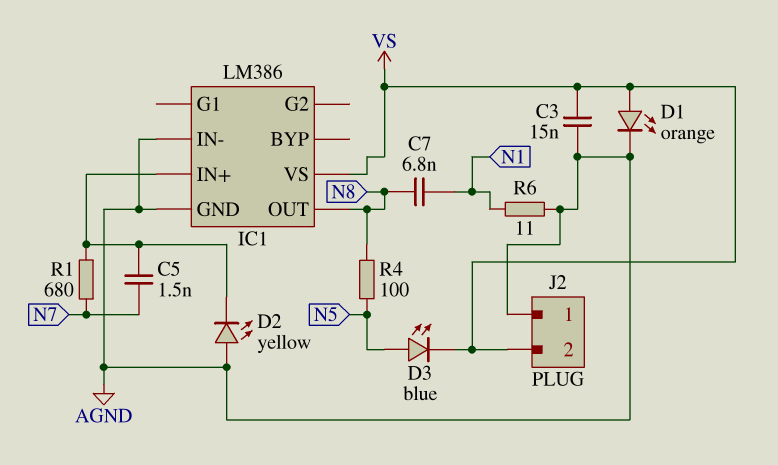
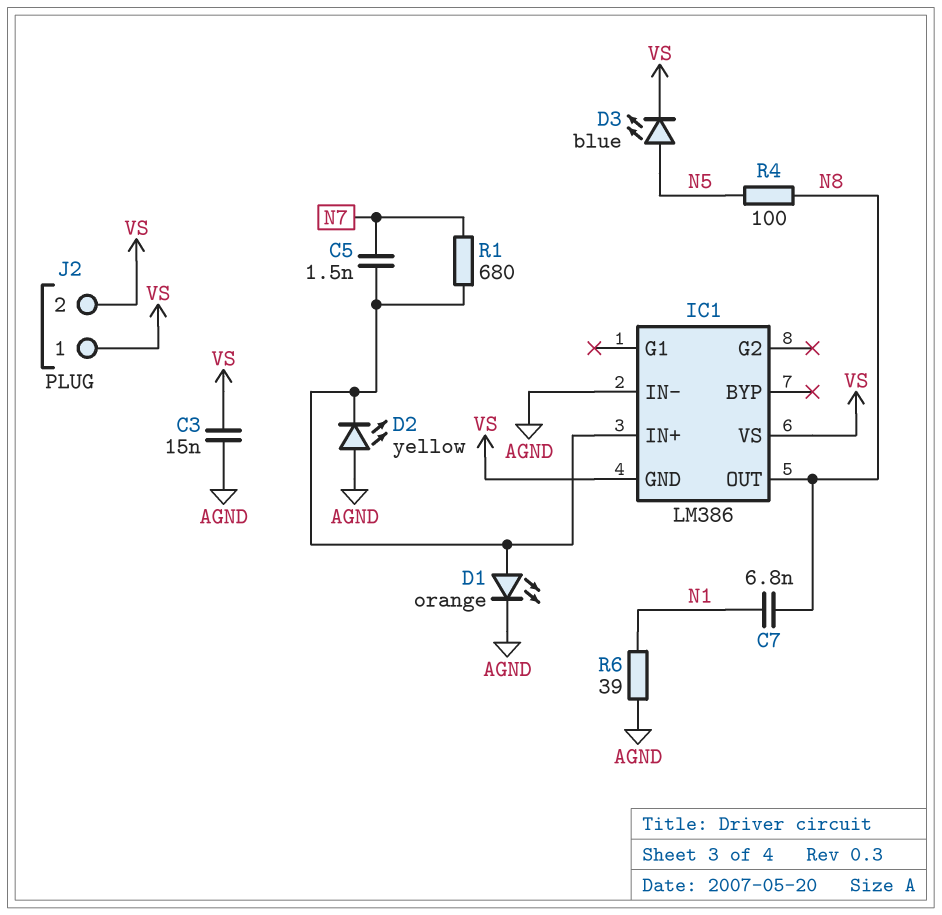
D1: LED orange (A VS, K AGND) -> LED orange (A IC1/IN+, K AGND)
IC1 pin GND: AGND -> VS
J2 pin 1: AGND -> VS
R6: 11 (AGND, N1) -> 39 (AGND, N1)

